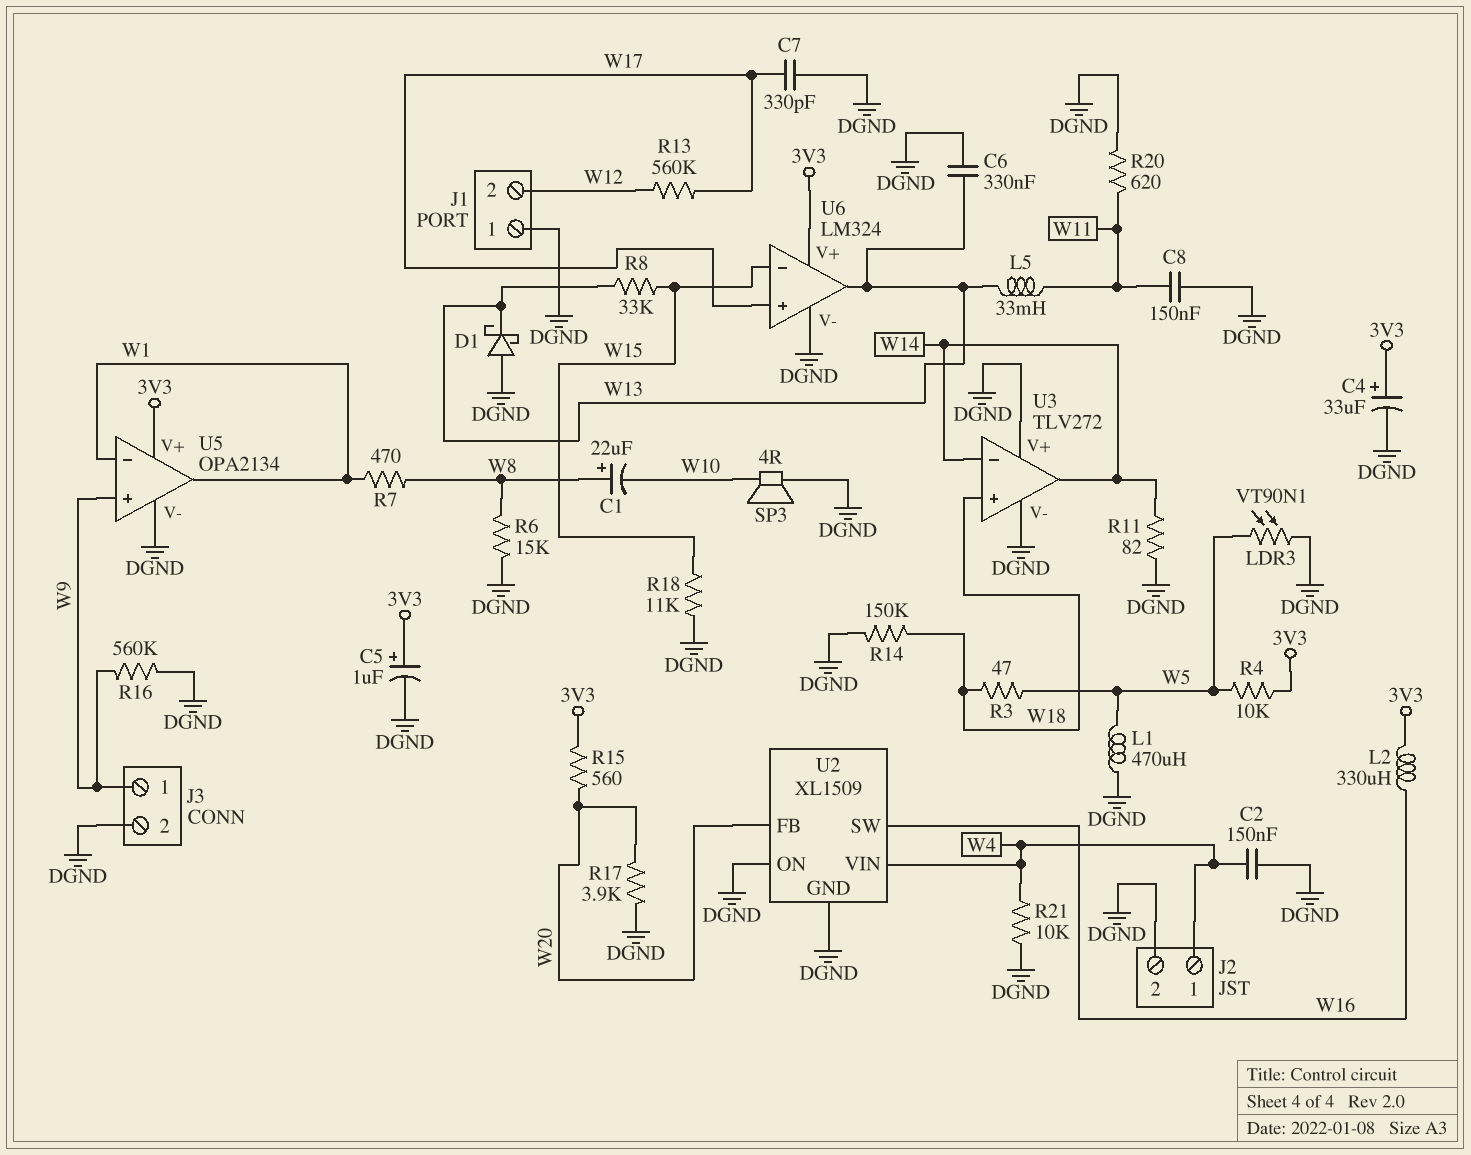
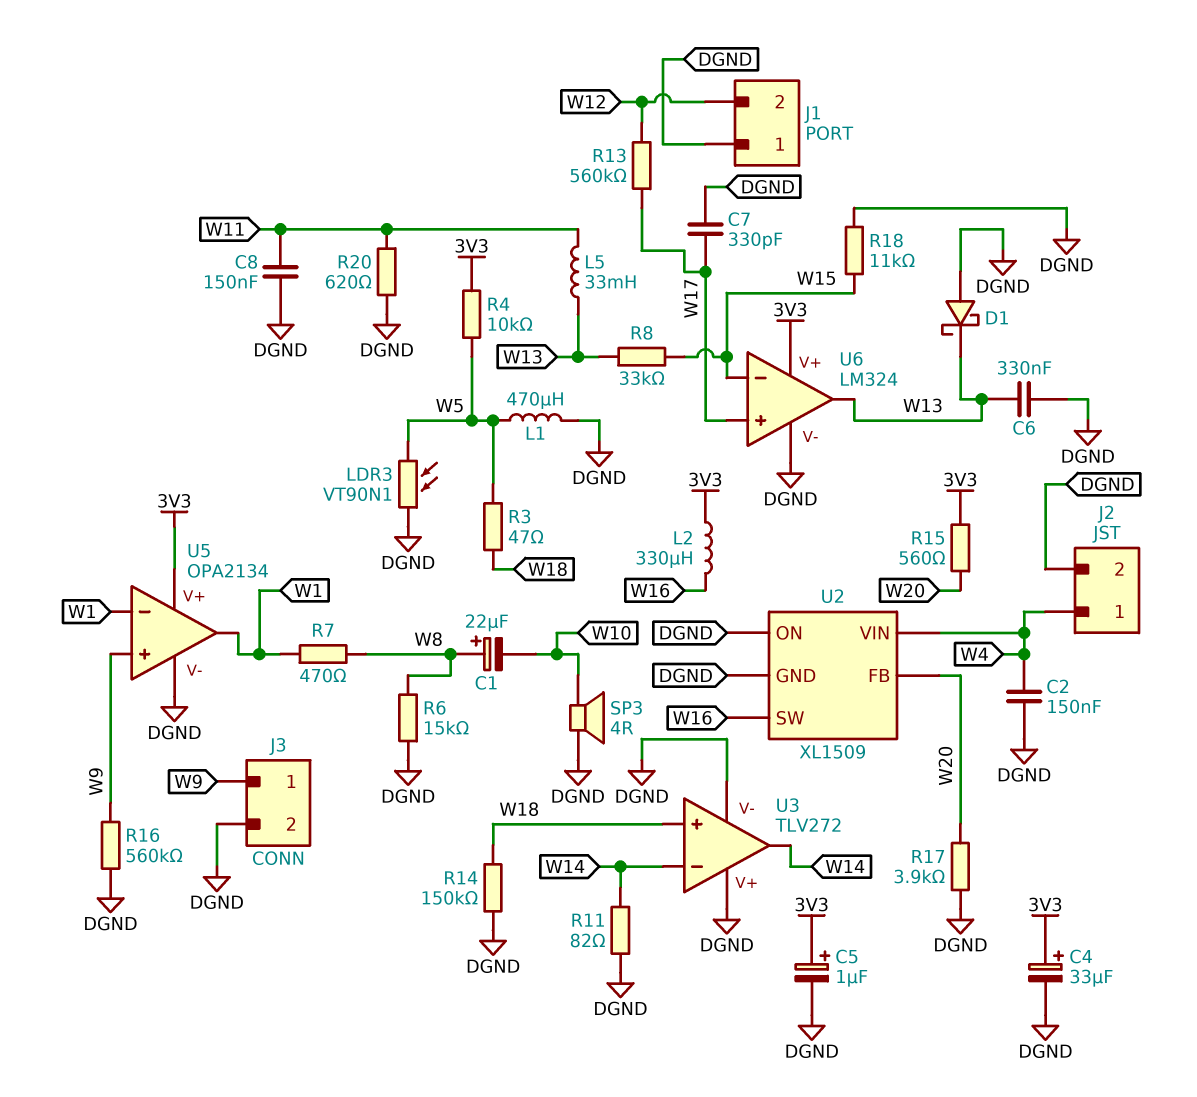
R21: 10k (DGND, W4) -> none

